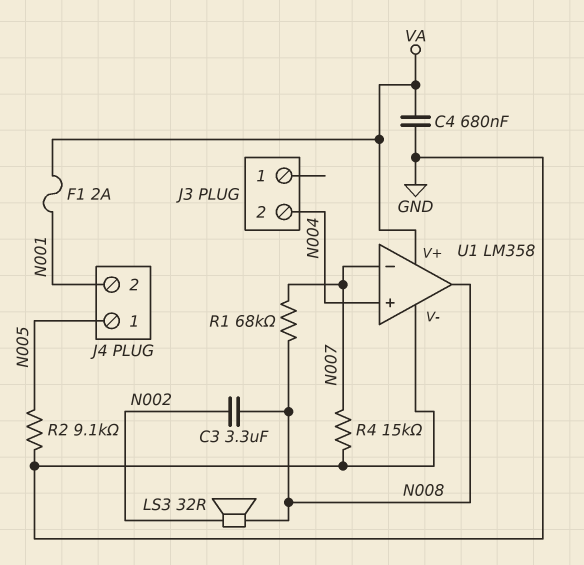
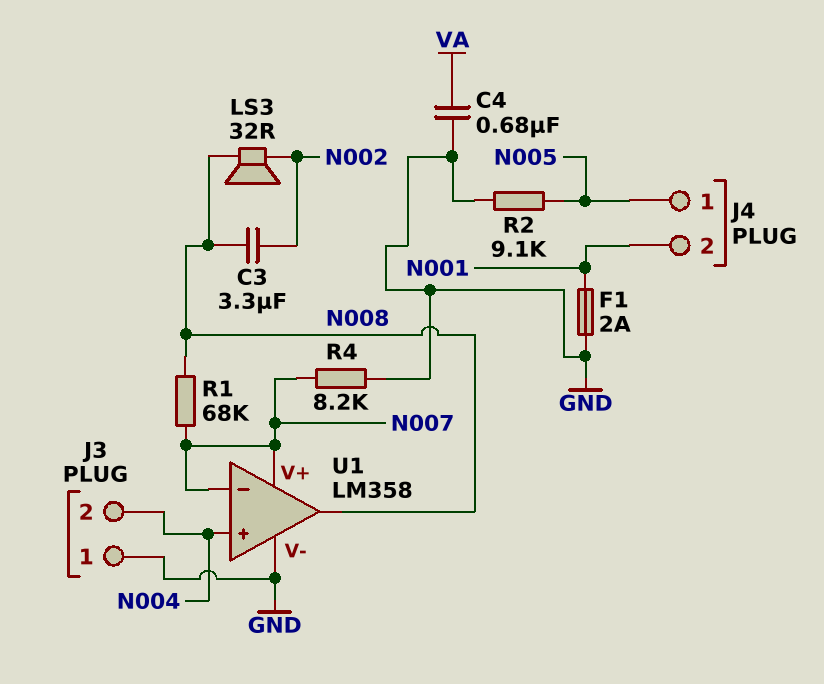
F1: 2A (N001, VA) -> 2A (GND, N001)
J3 pin 1: none -> GND
R4: 15k (GND, N007) -> 8.2k (GND, N007)
U1 pin V+: VA -> N007

